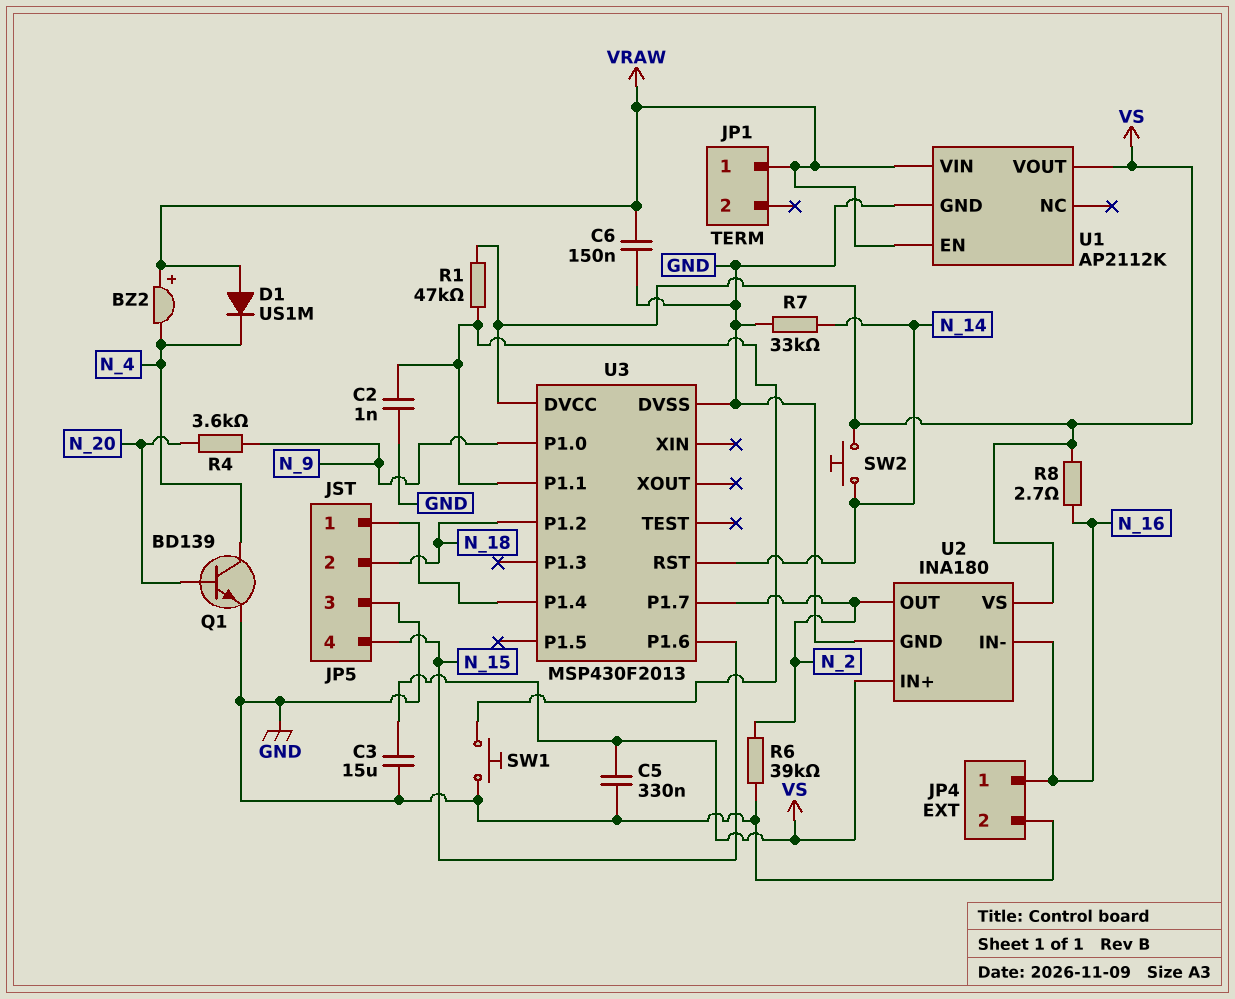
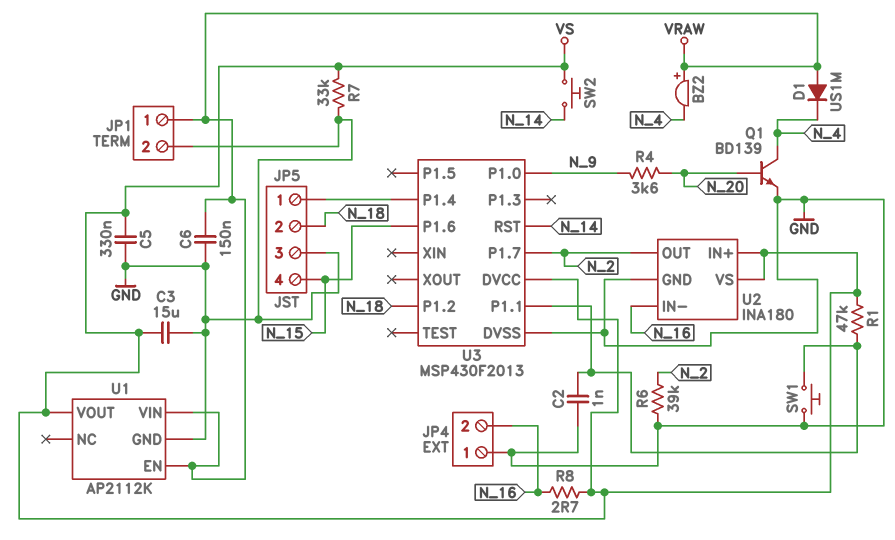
JP1 pin 2: none -> GND
JP4 pin 1: N_16 -> GND
JP4 pin 2: GND -> N_16
R7: 33k (GND, N_14) -> 33k (GND, VS)

